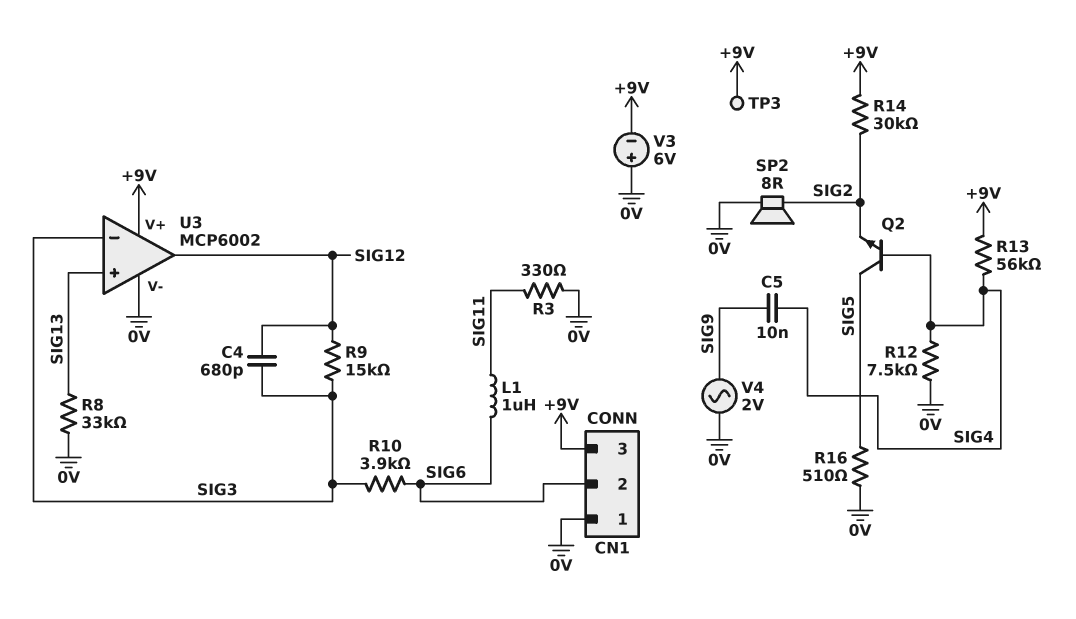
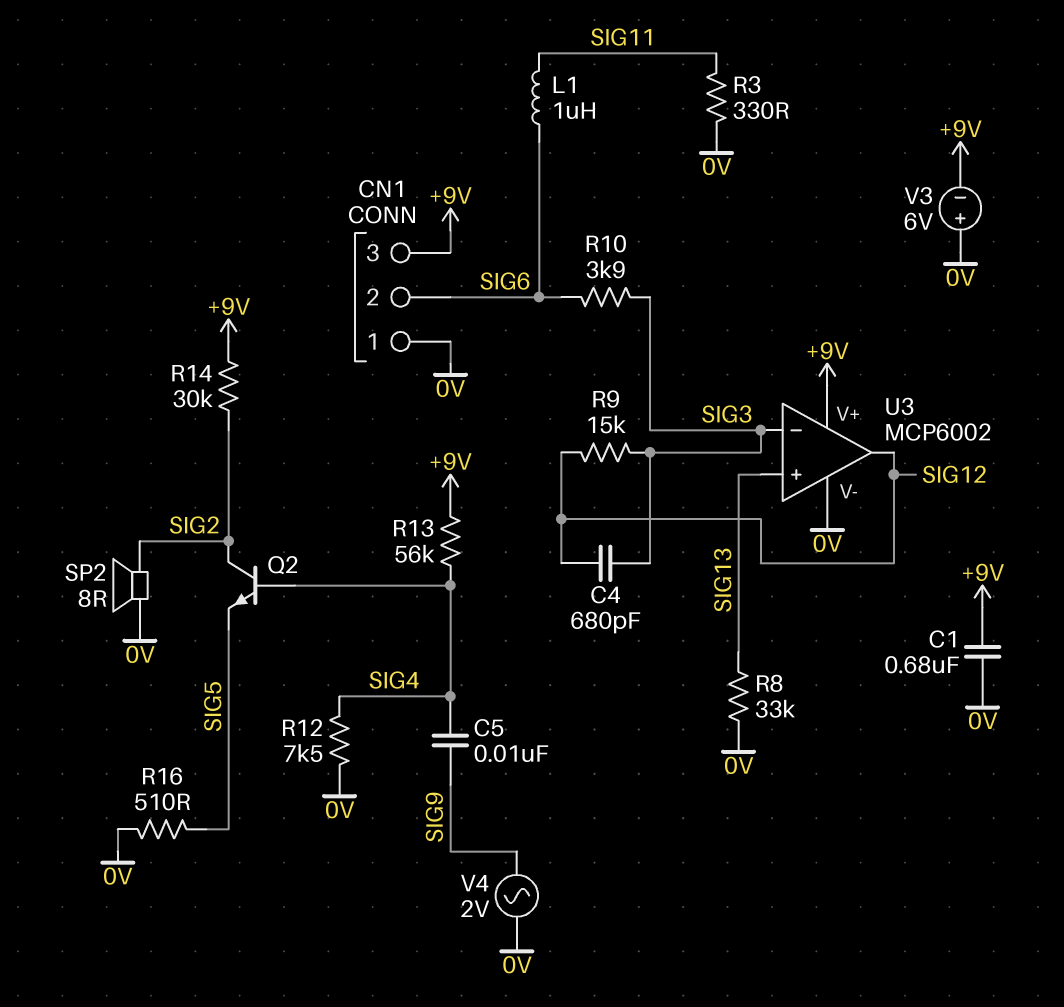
C1: none -> 680nF (+9V, 0V)
Q2: NPN (B SIG4, C SIG5, E SIG2) -> NPN (B SIG4, C SIG2, E SIG5)
TP3: test point (+9V) -> none

